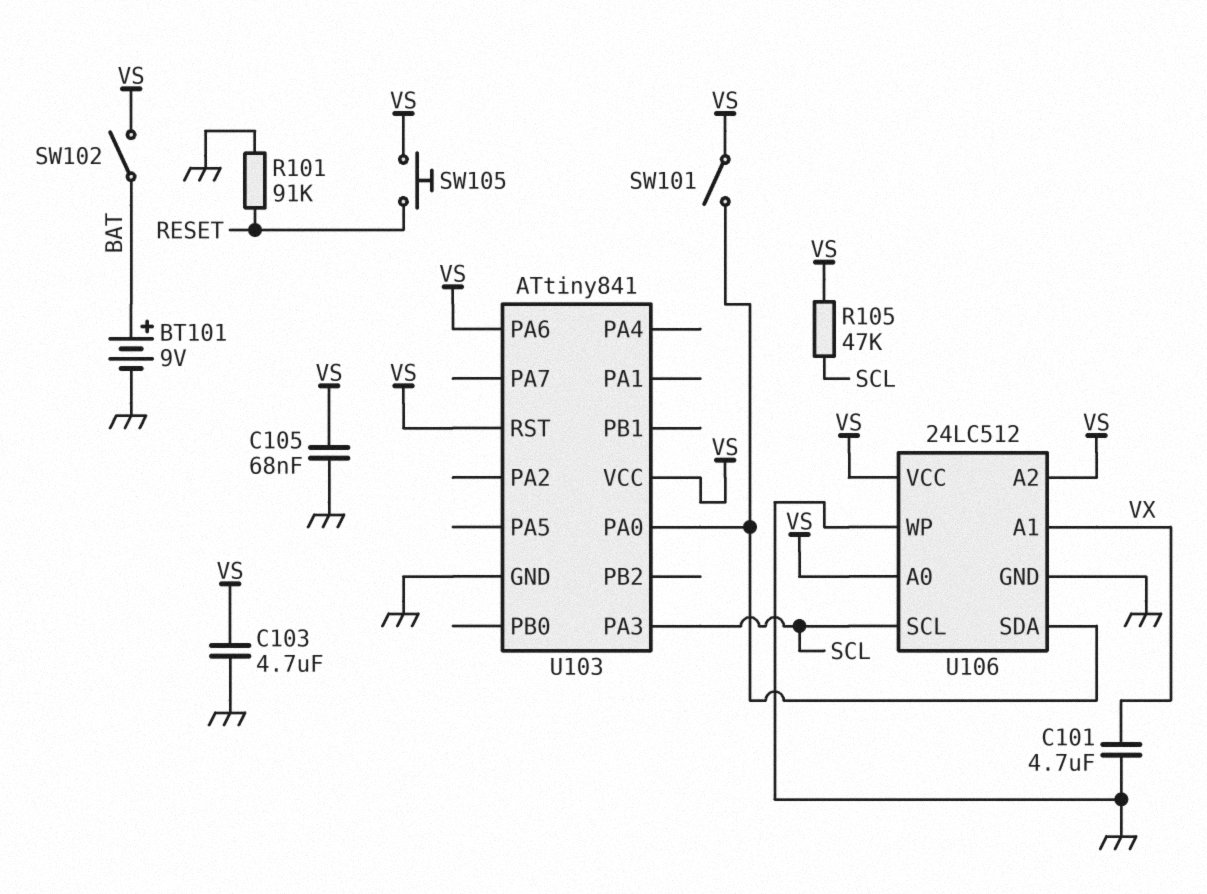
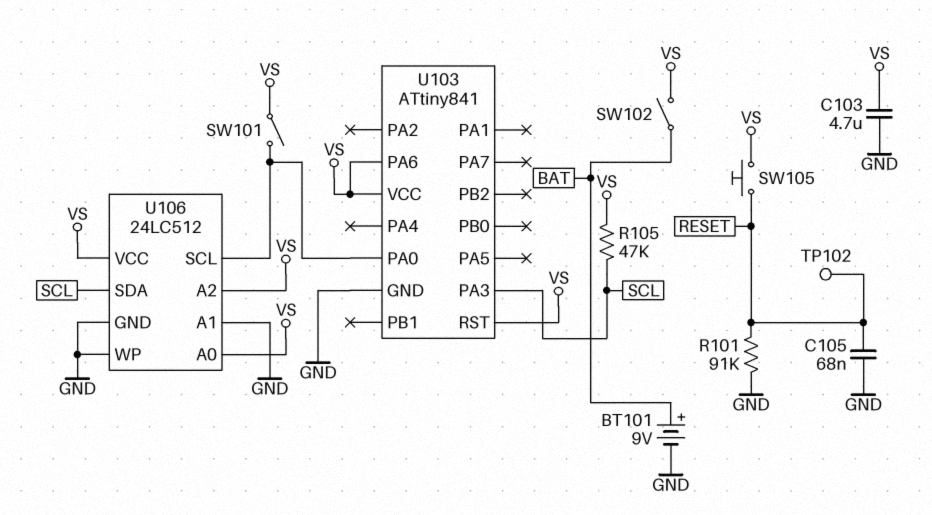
C101: 4.7uF (GND, VX) -> none
C105: 68nF (GND, VS) -> 68nF (GND, RESET)
TP102: none -> test point (RESET)
U106 pin A1: VX -> GND
U106 pin SCL: SCL -> U103/PA0
U106 pin SDA: U103/PA0 -> SCL

